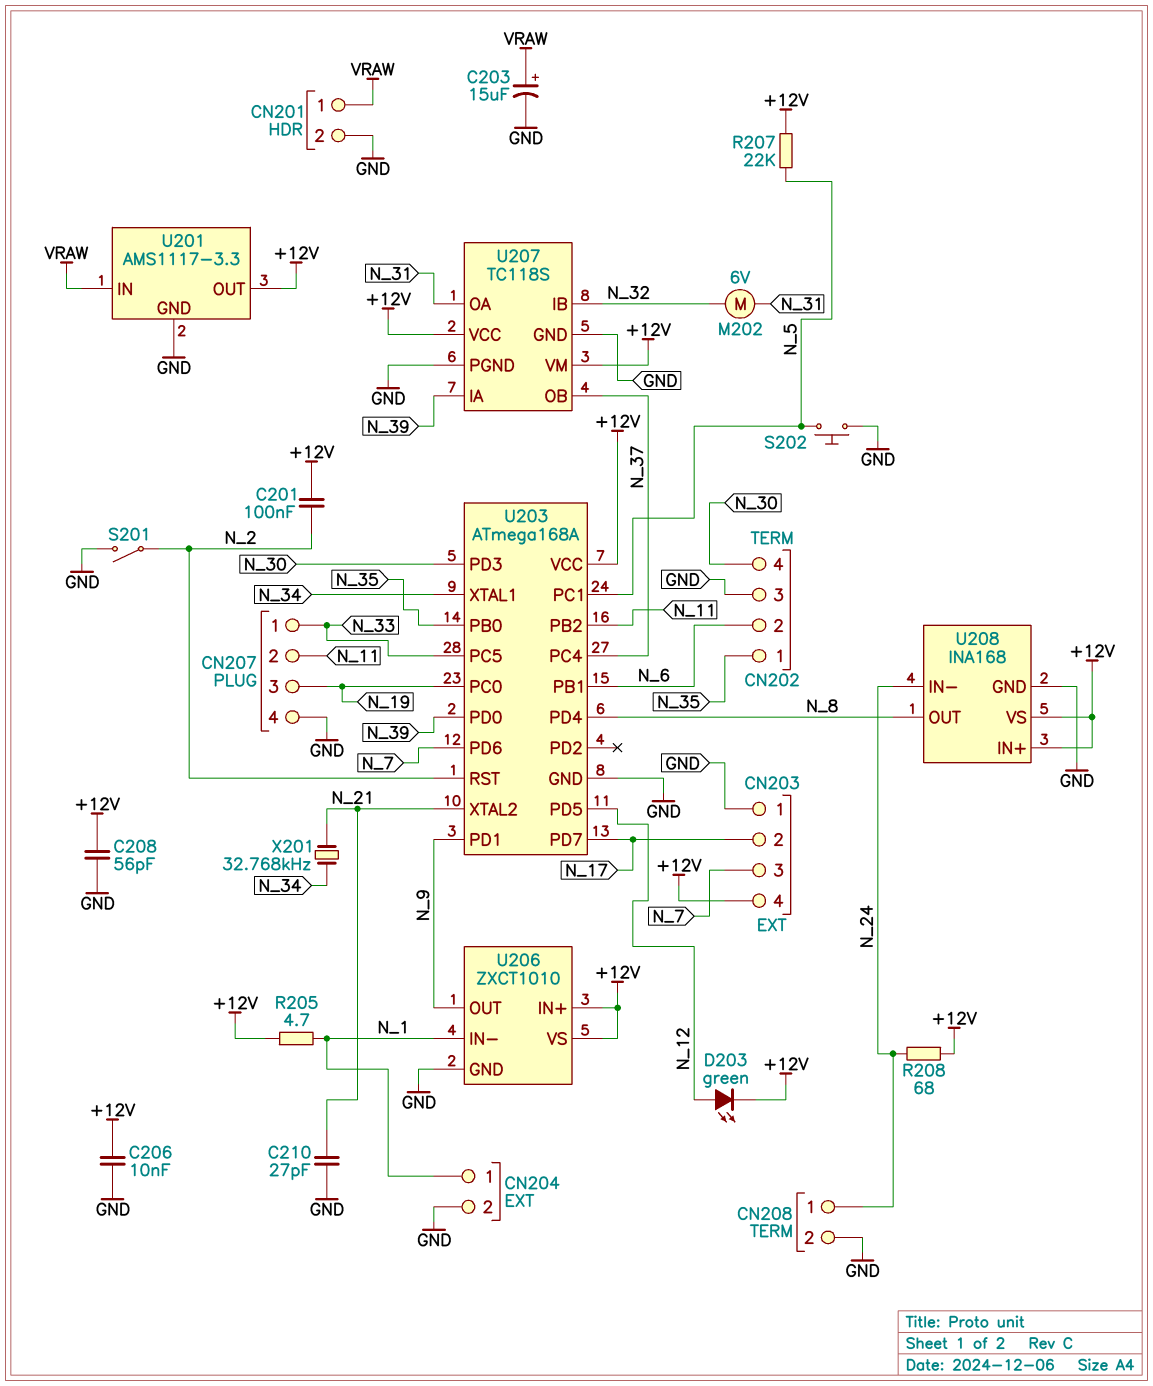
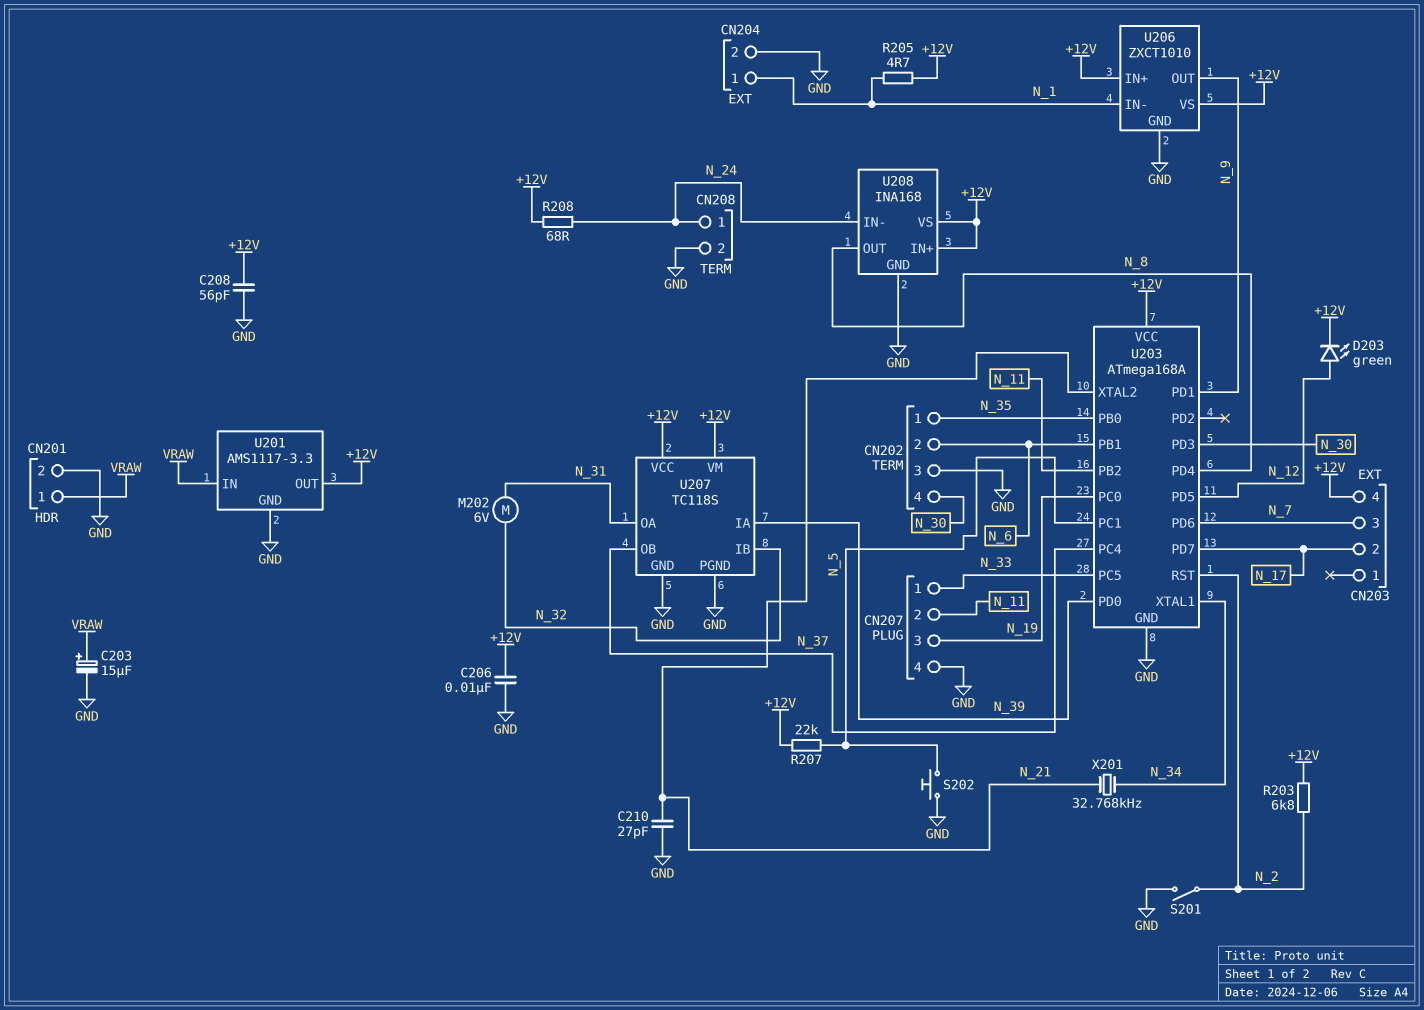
C201: 100nF (+12V, N_2) -> none
CN203 pin 1: GND -> none
R203: none -> 6.8k (+12V, N_2)

